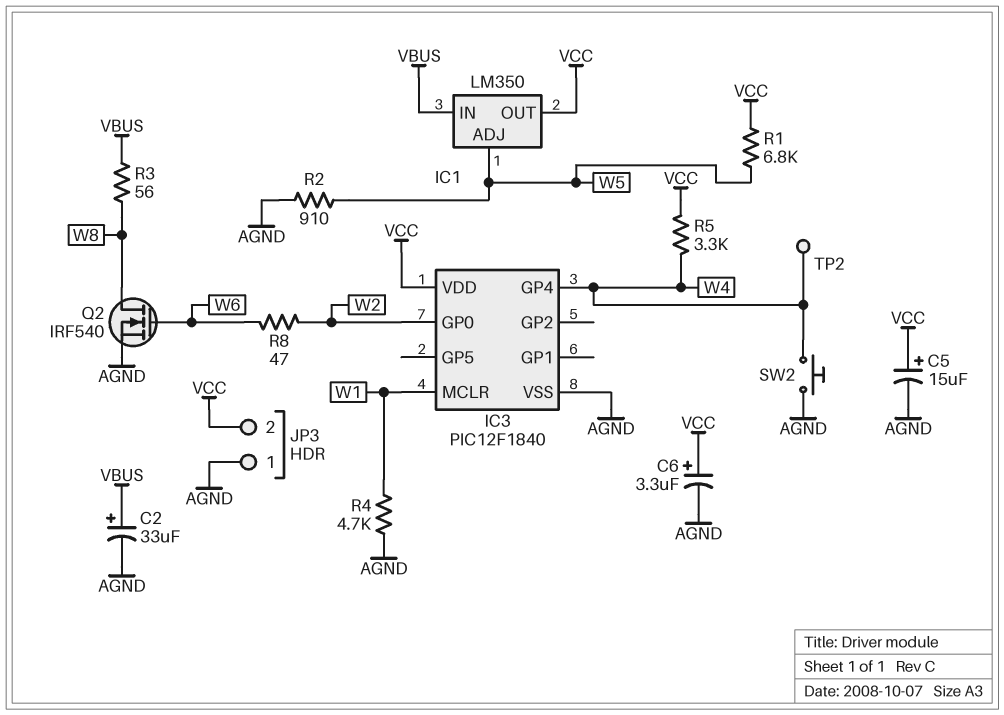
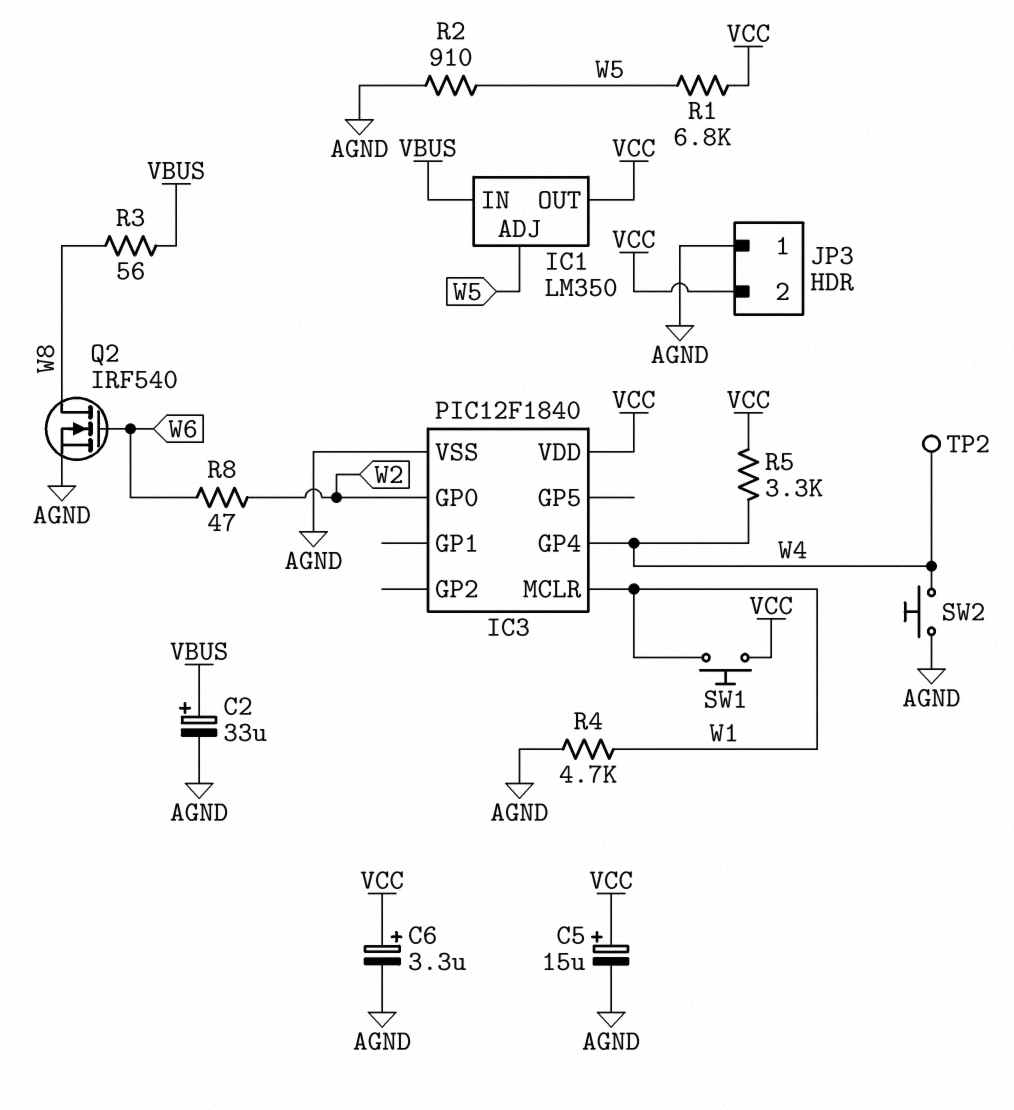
SW1: none -> button (VCC, W1)

